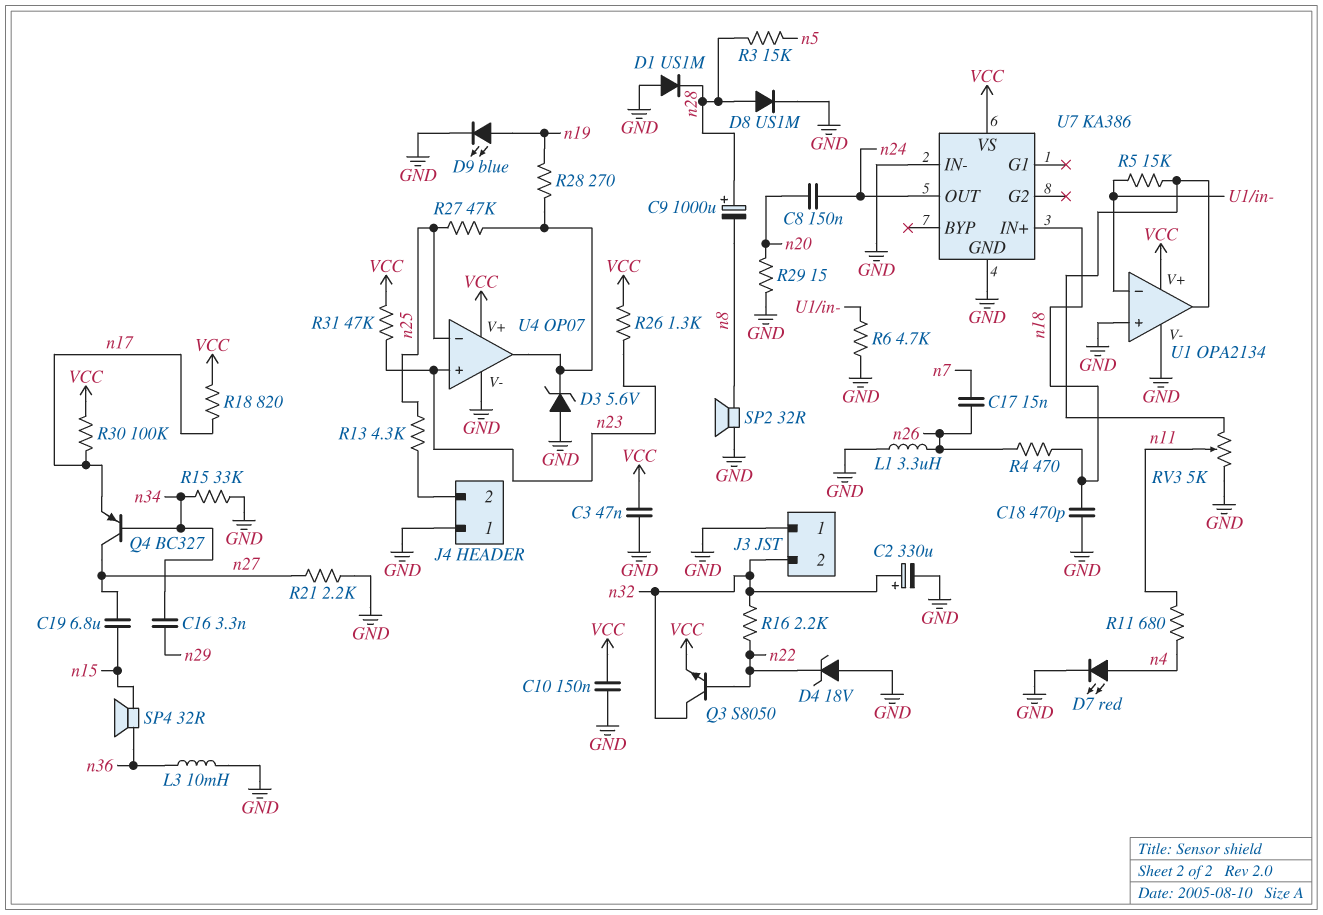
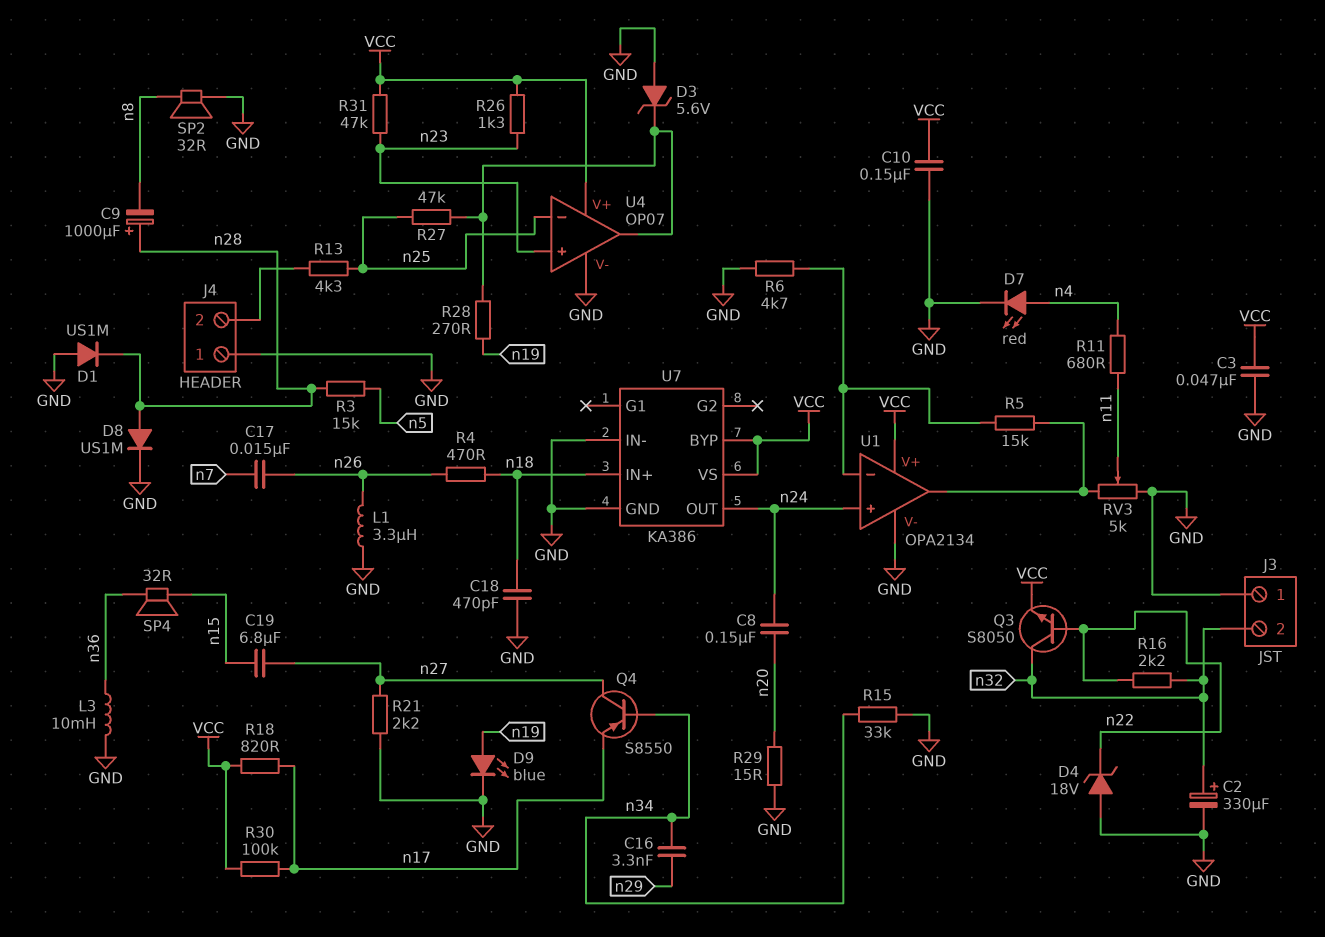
Q4: PNP BC327 (B n34, C n27, E n17) -> PNP S8550 (B n34, C n27, E n17)
U1 pin in+: GND -> n24
U7 pin BYP: none -> VCC

